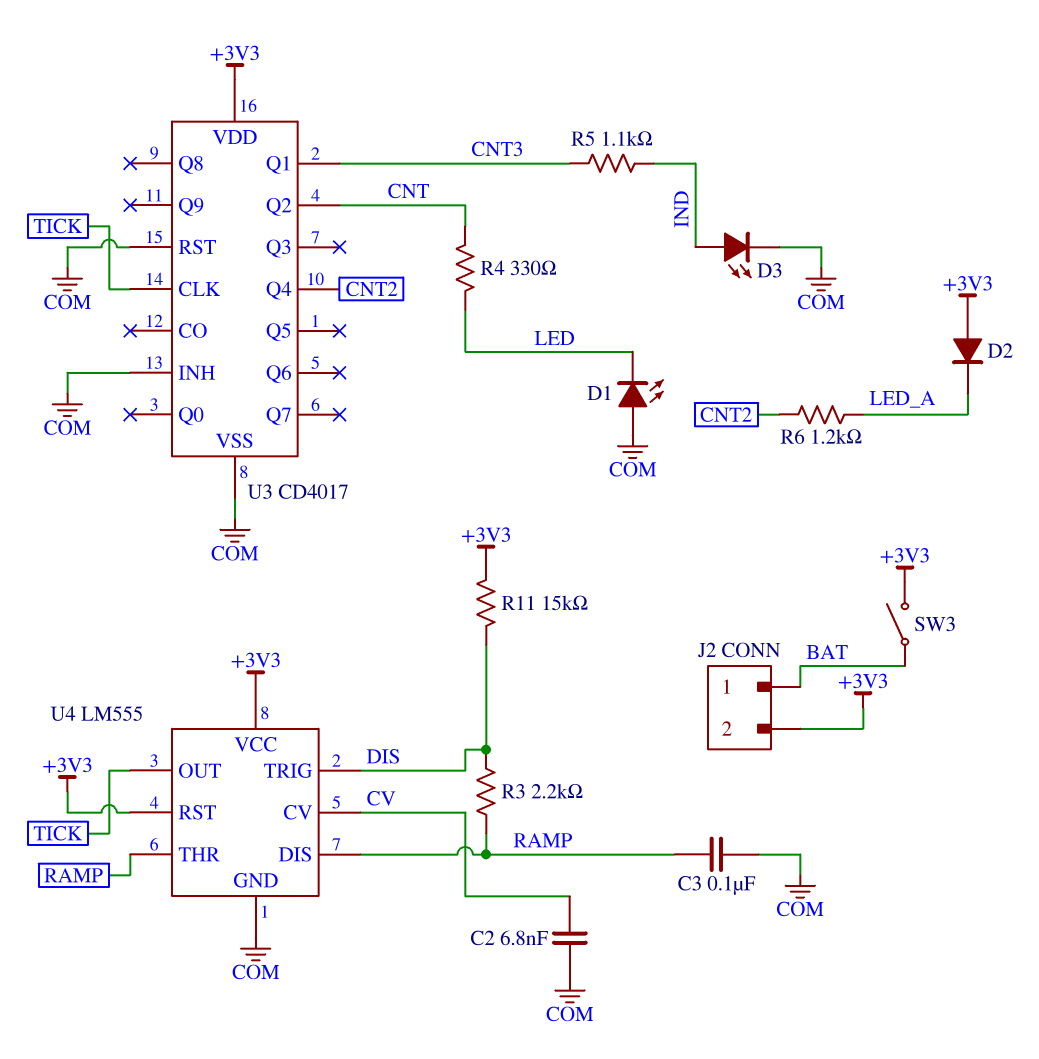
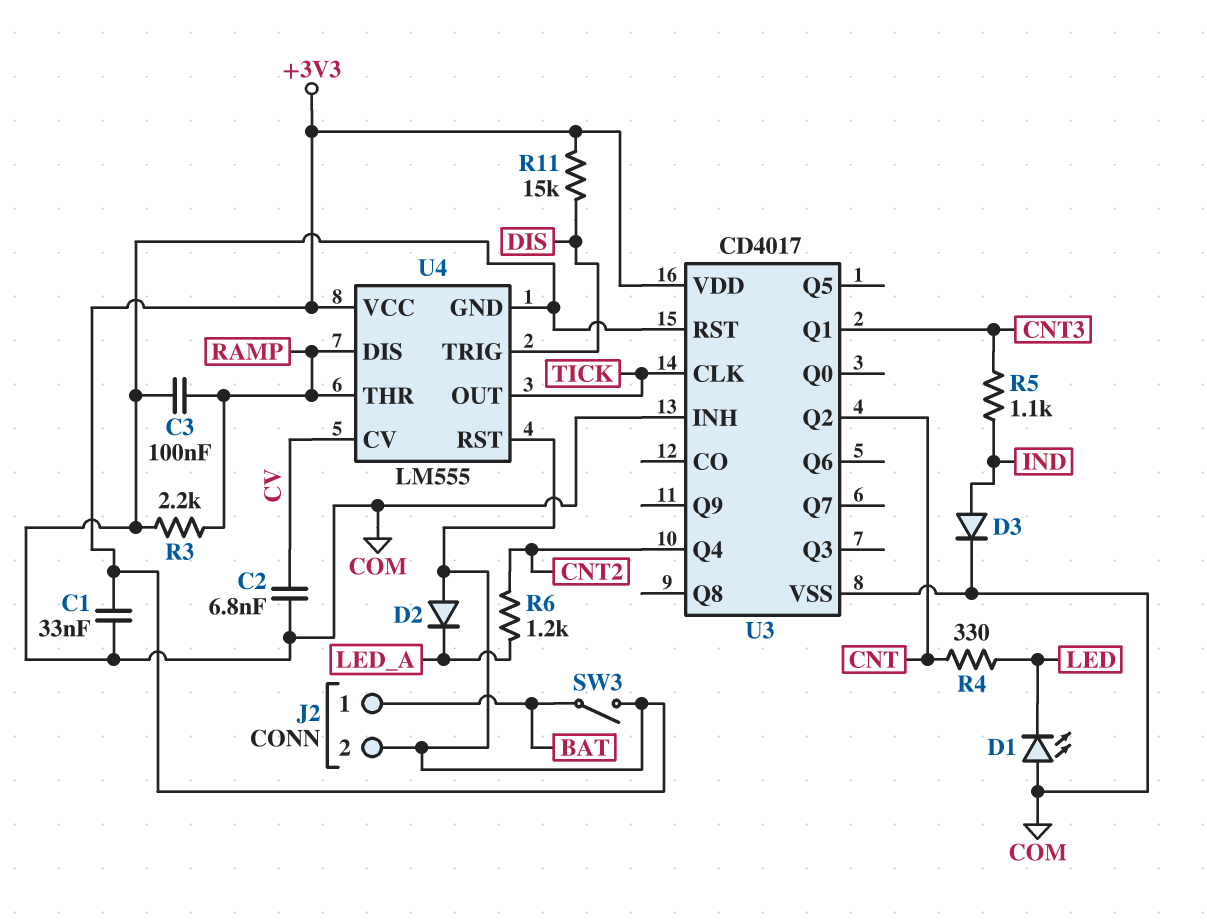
C1: none -> 33nF (+3V3, COM)
D3: LED (A IND, K COM) -> diode (A IND, K COM)
R3: 2.2k (DIS, RAMP) -> 2.2k (COM, RAMP)

